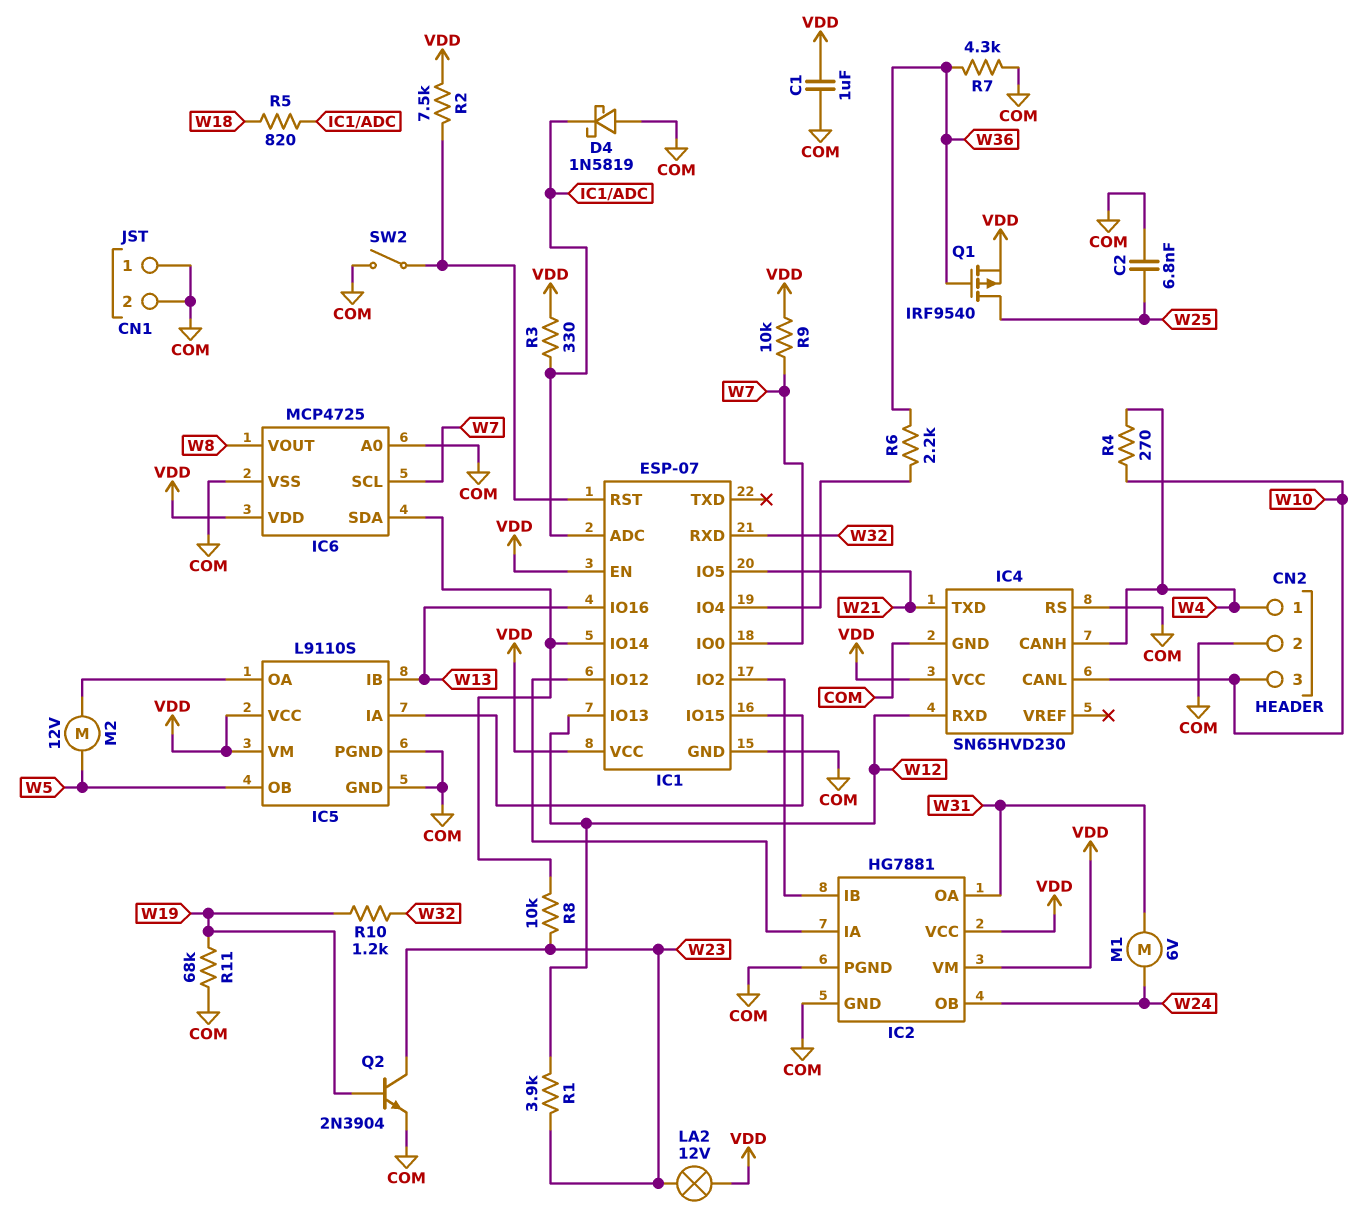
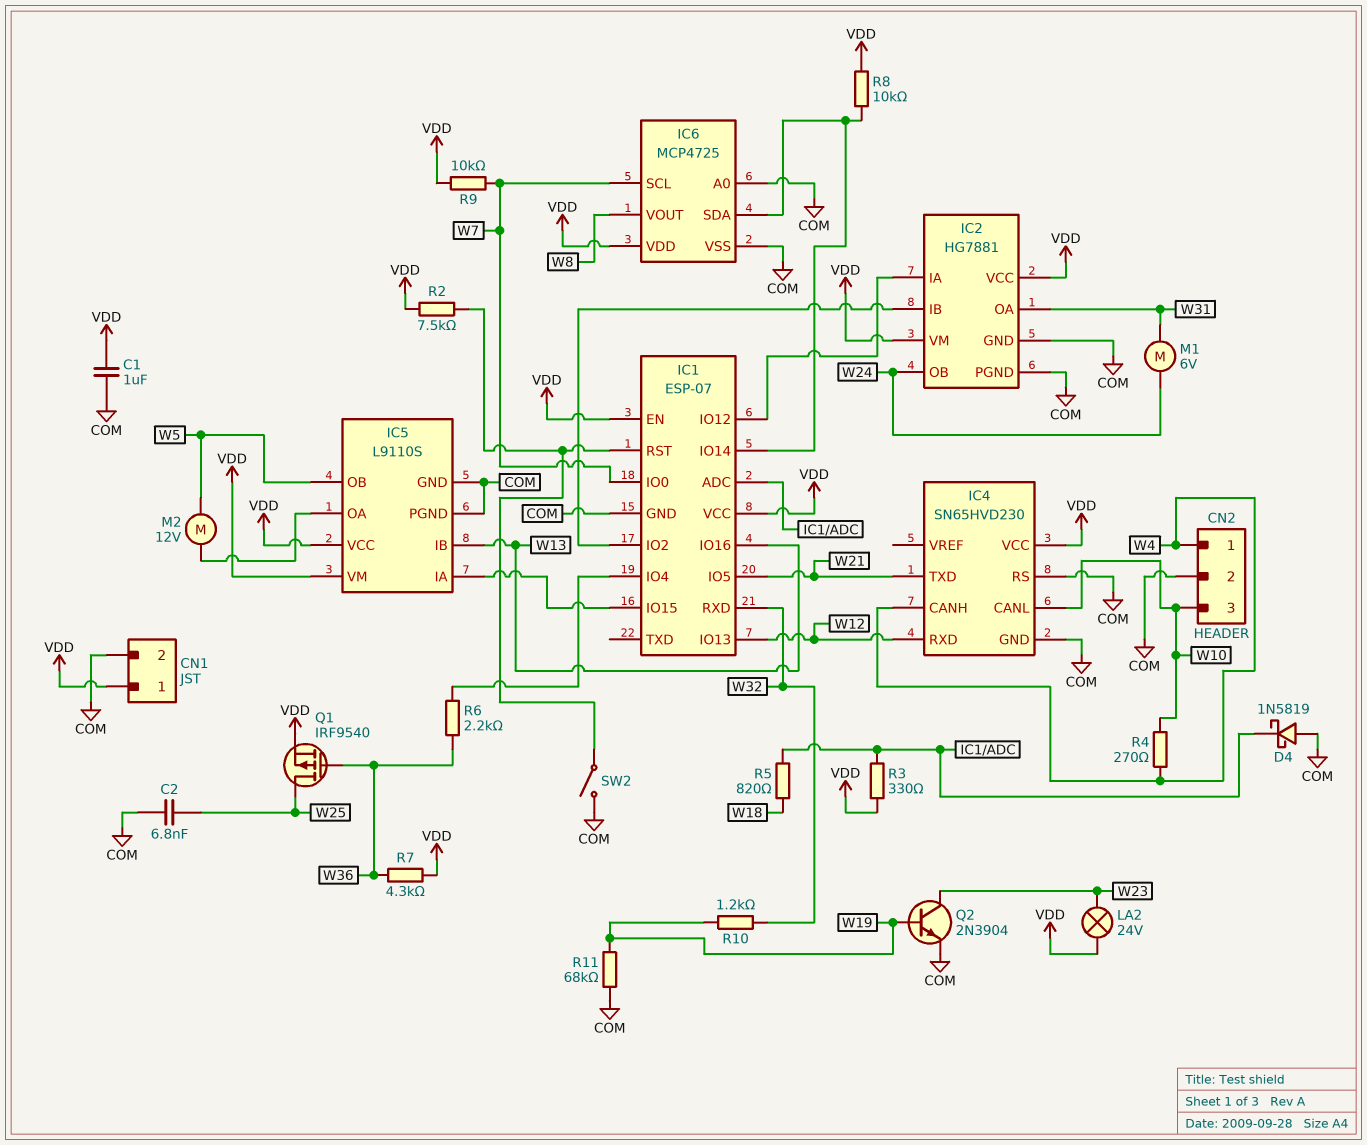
CN1 pin 1: COM -> VDD
LA2: lamp 12V (VDD, W23) -> lamp 24V (VDD, W23)
R1: 3.9k (W12, W23) -> none
R7: 4.3k (COM, W36) -> 4.3k (VDD, W36)
R8: 10k (IC1/IO14, W23) -> 10k (IC1/IO14, VDD)

